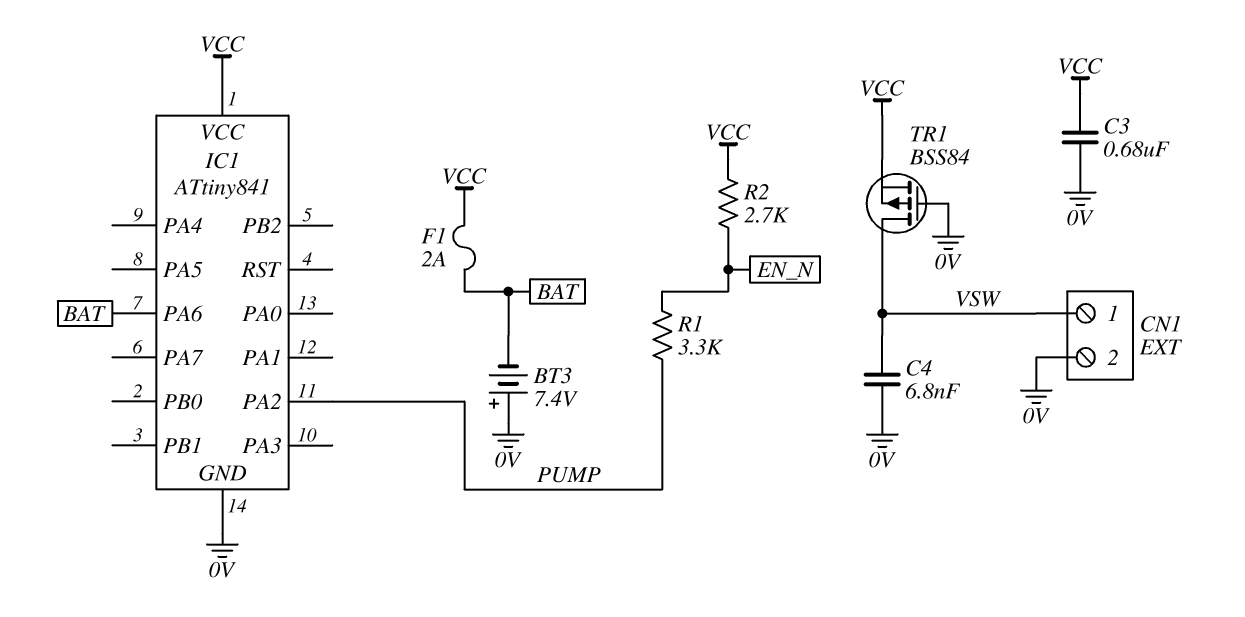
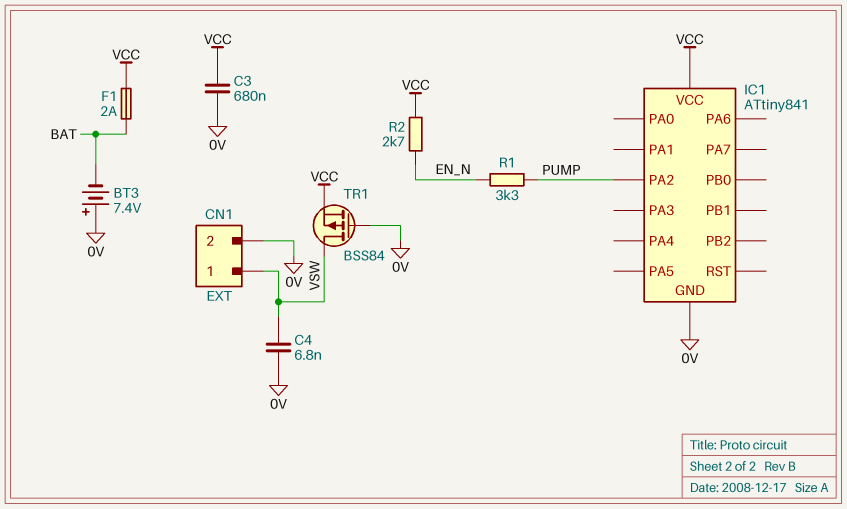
IC1 pin PA6: BAT -> none

